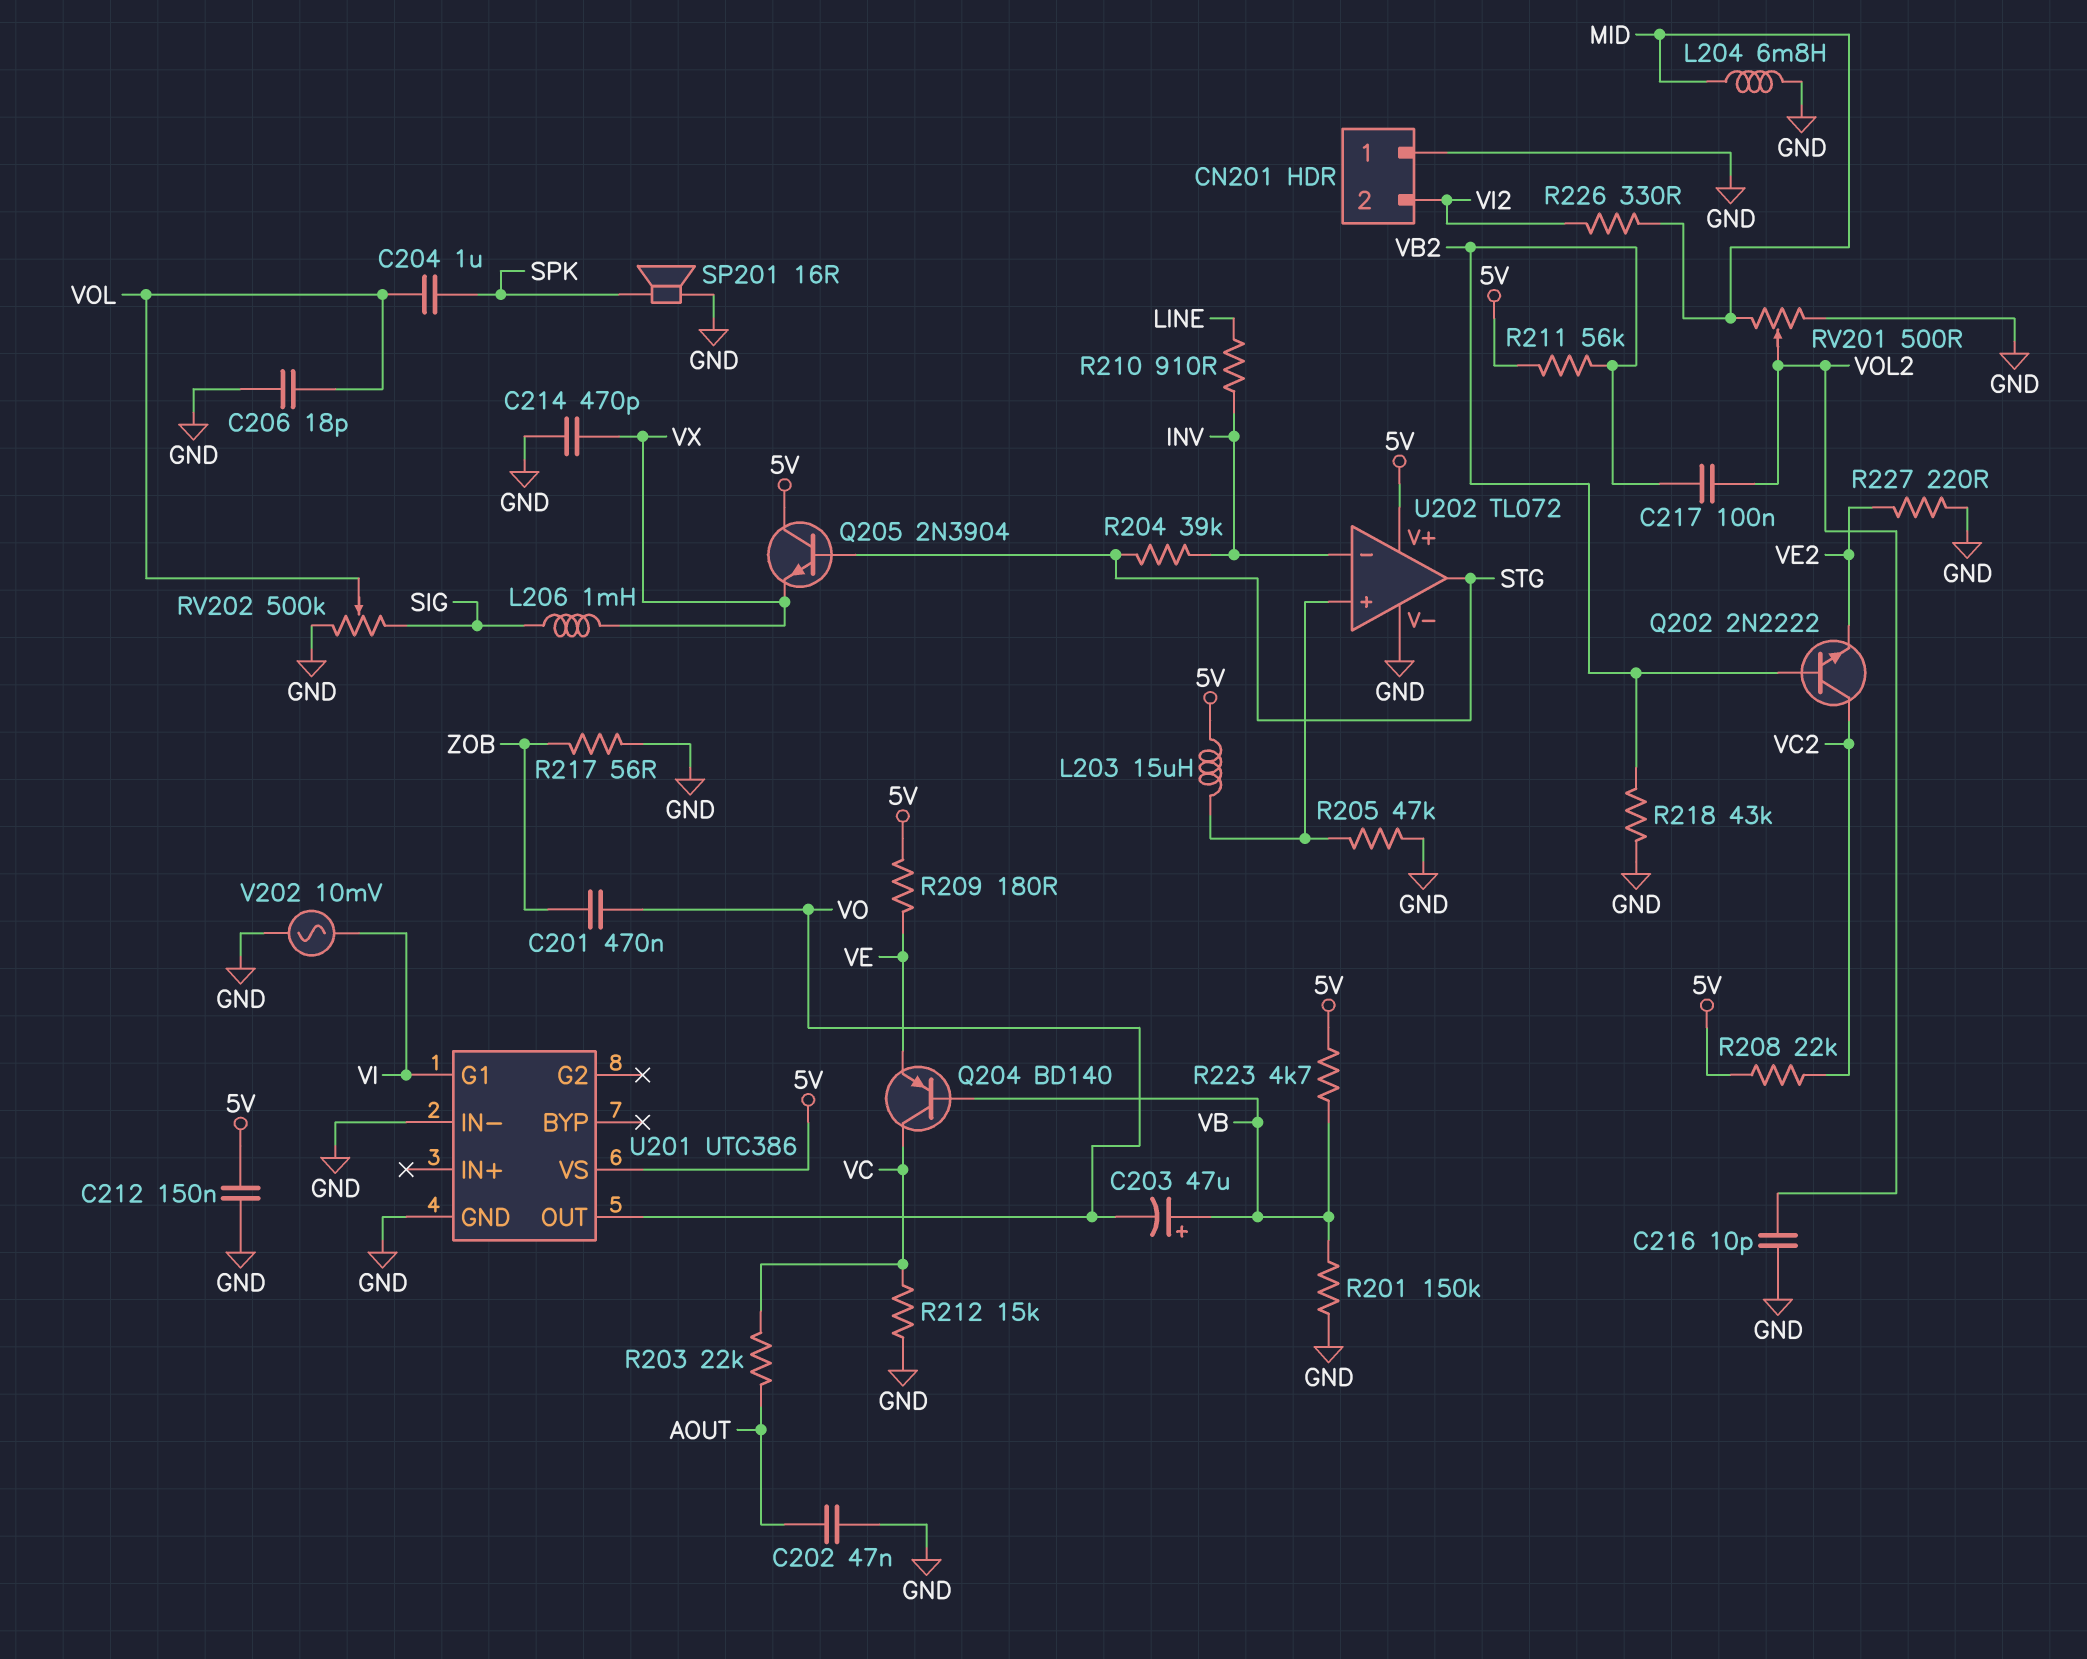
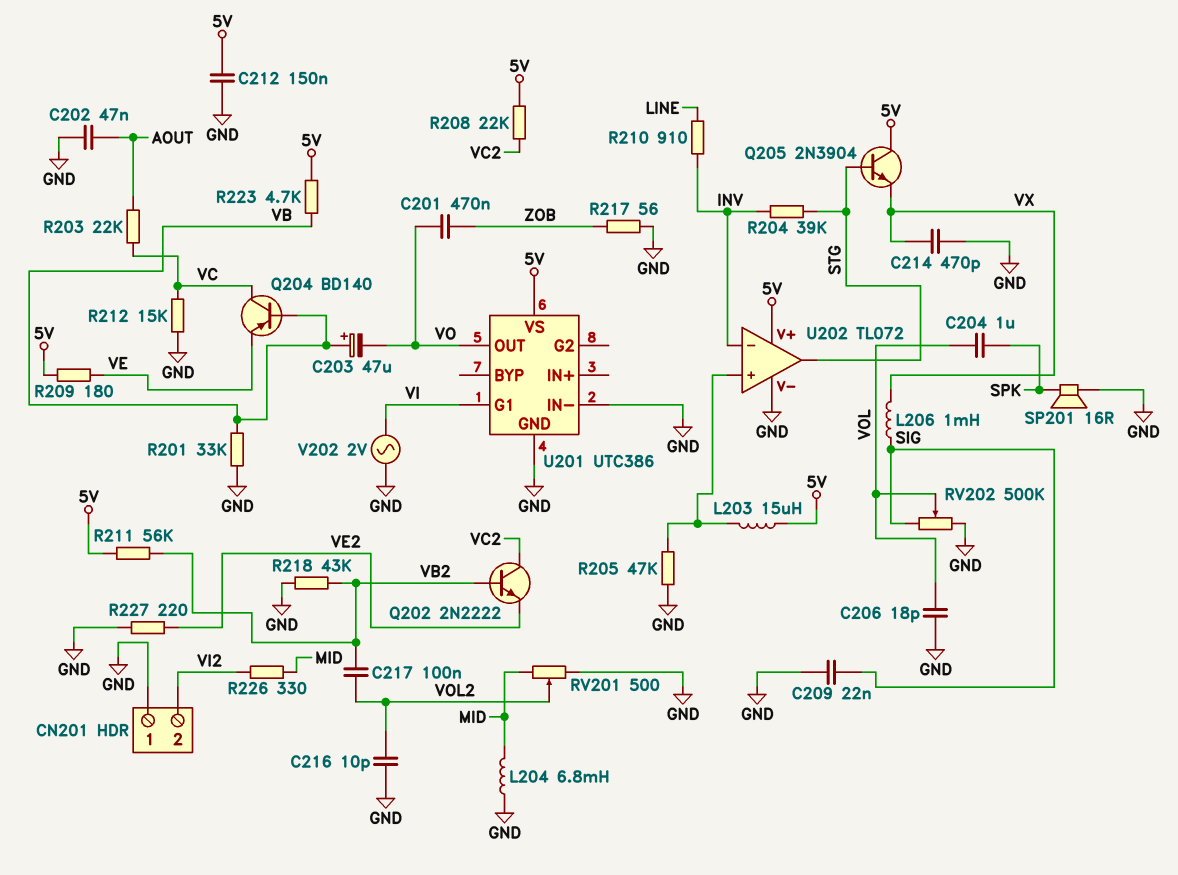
C209: none -> 22nF (GND, SIG)
R201: 150k (GND, VB) -> 33k (GND, VB)
V202: AC 10mV (GND, VI) -> AC 2V (GND, VI)

